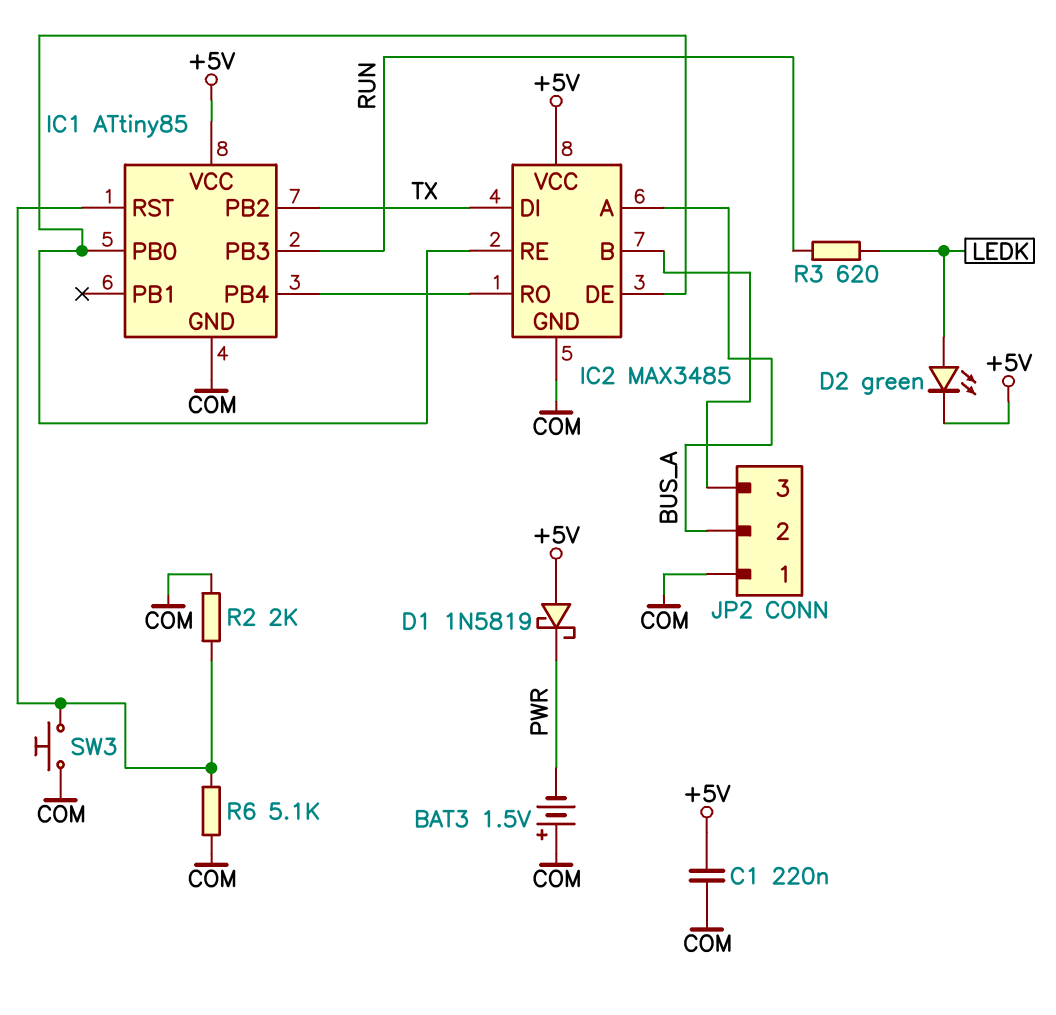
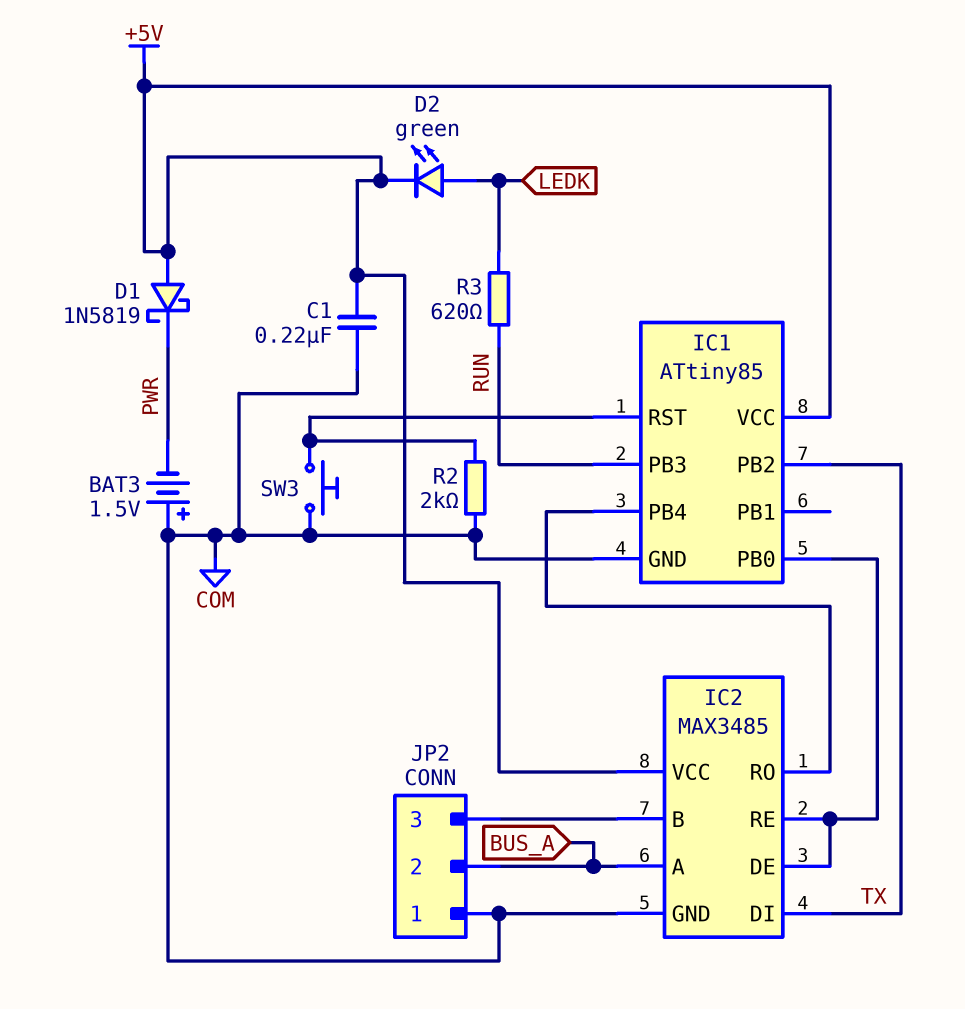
R6: 5.1k (COM, IC1/RST) -> none

